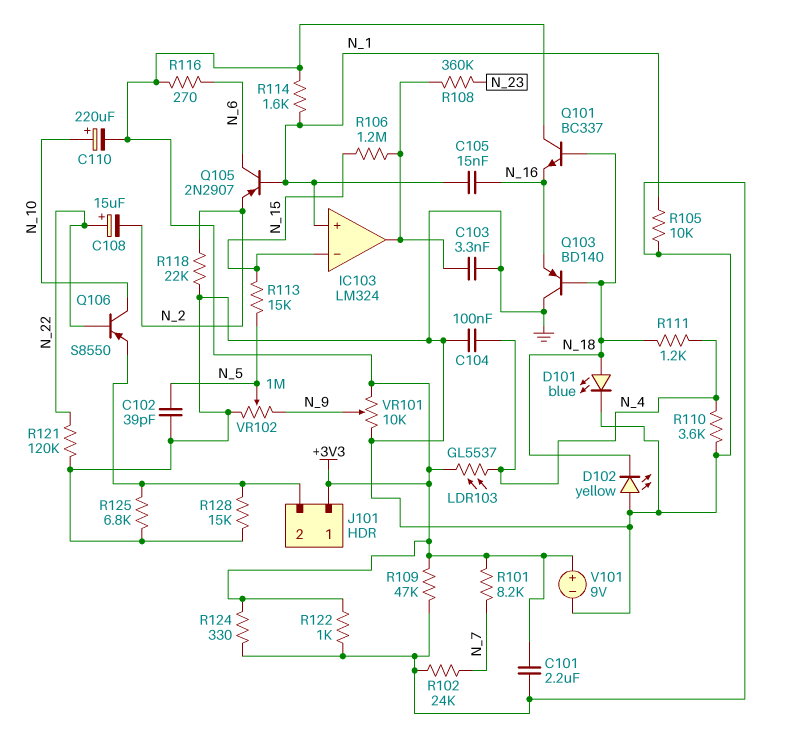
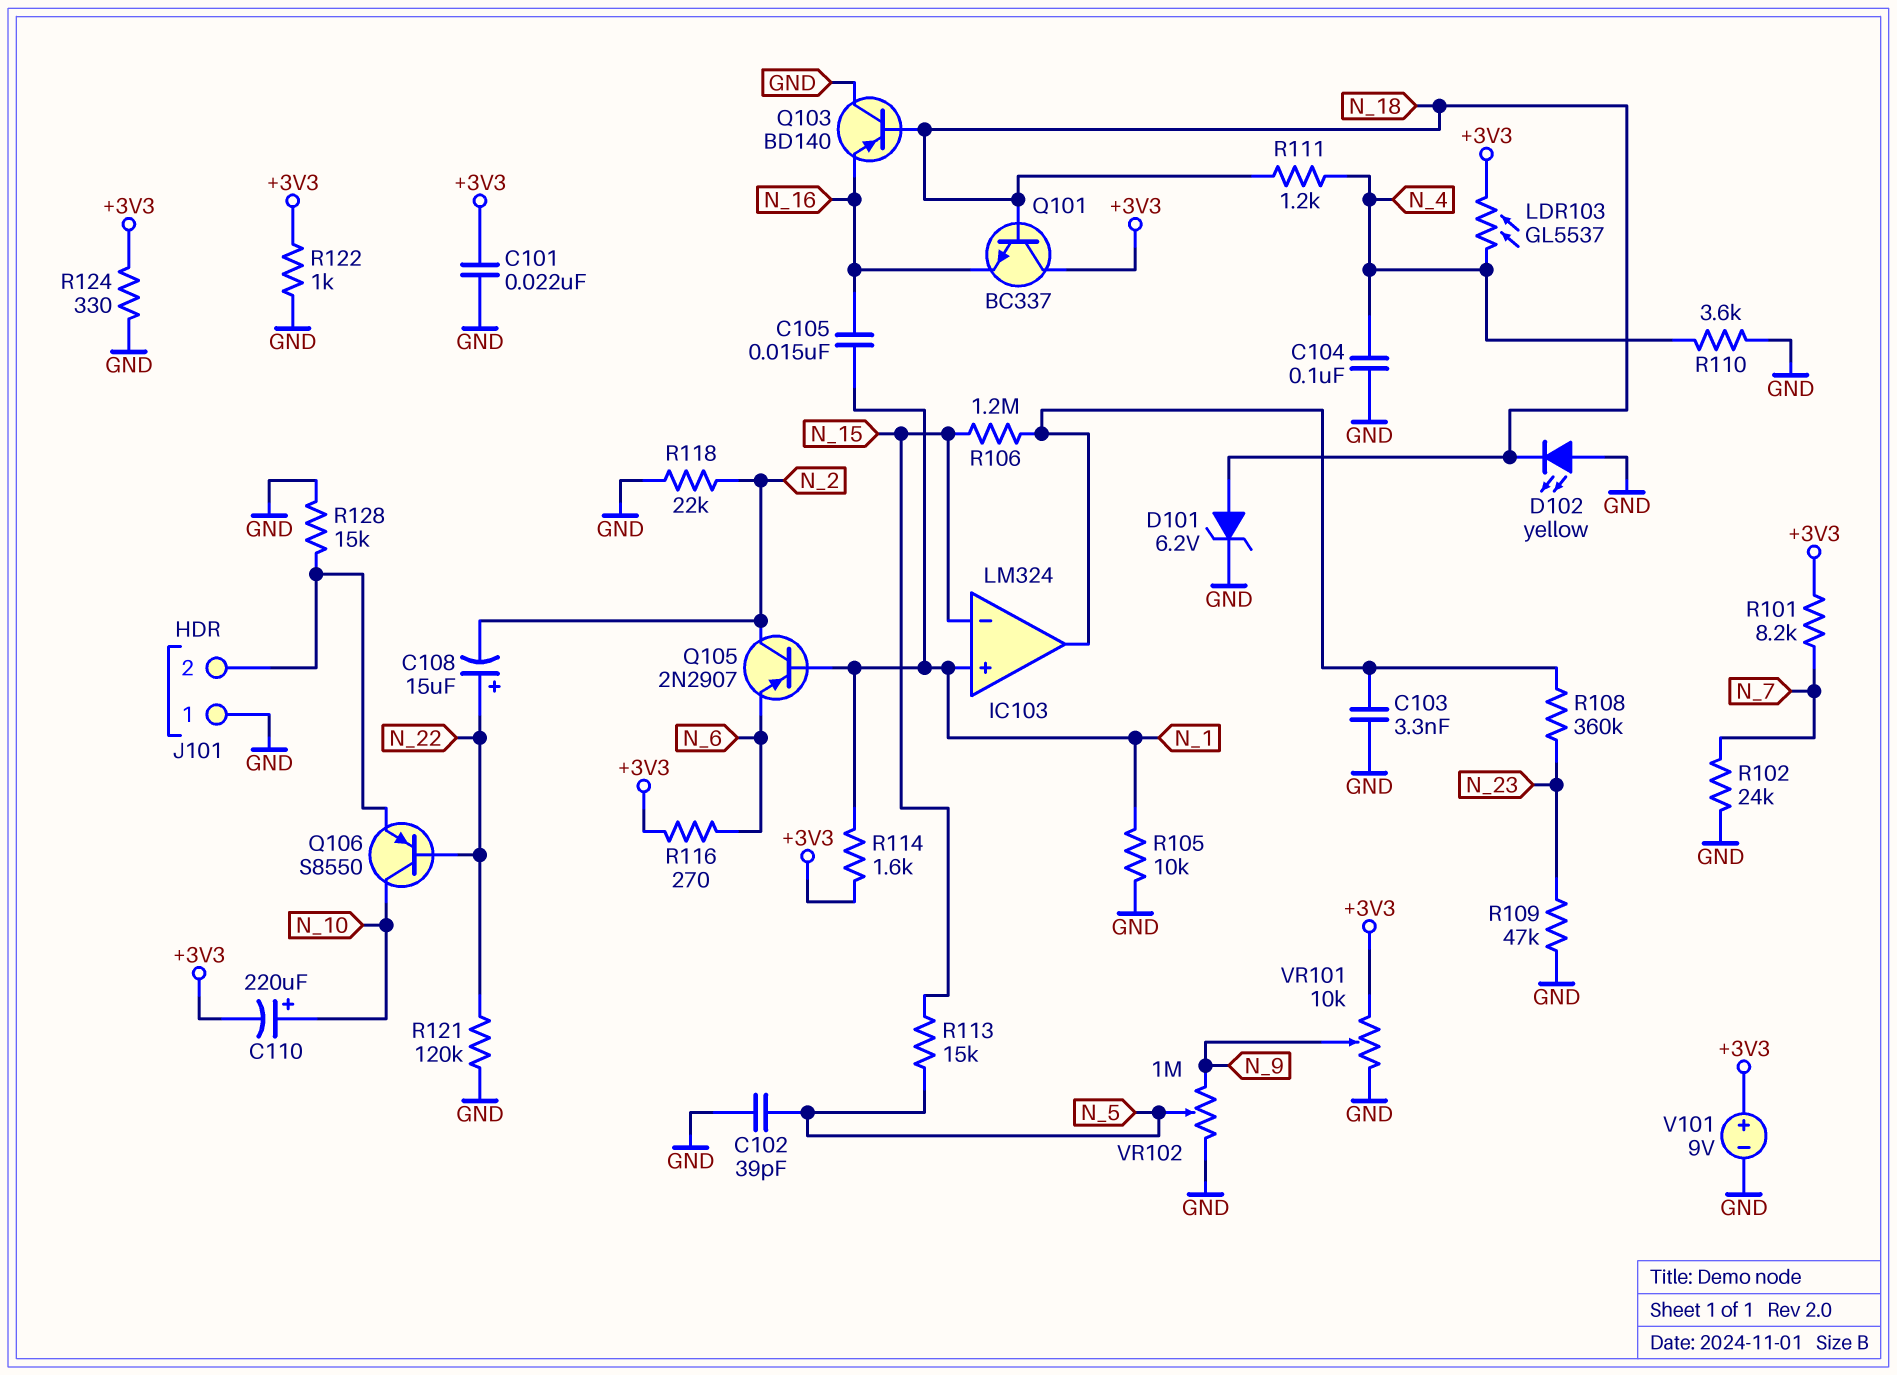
C101: 2.2uF (+3V3, GND) -> 22nF (+3V3, GND)
D101: LED blue (A N_18, K GND) -> zener 6.2V (A N_18, K GND)
J101 pin 1: +3V3 -> GND
Q105: PNP 2N2907 (B N_1, C N_6, E N_2) -> PNP 2N2907 (B N_1, C N_2, E N_6)
R109: 47k (+3V3, GND) -> 47k (GND, N_23)
R125: 6.8k (GND, J101/2) -> none

